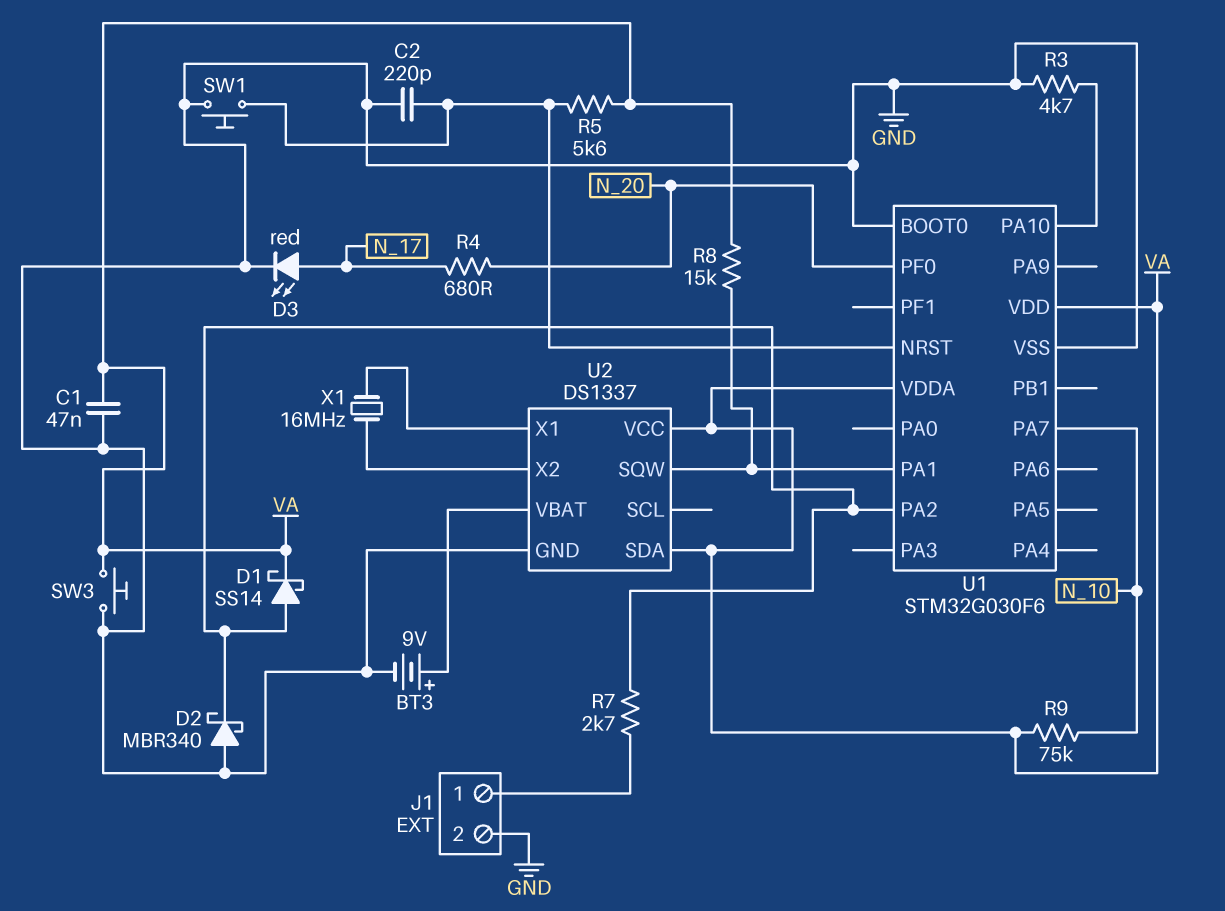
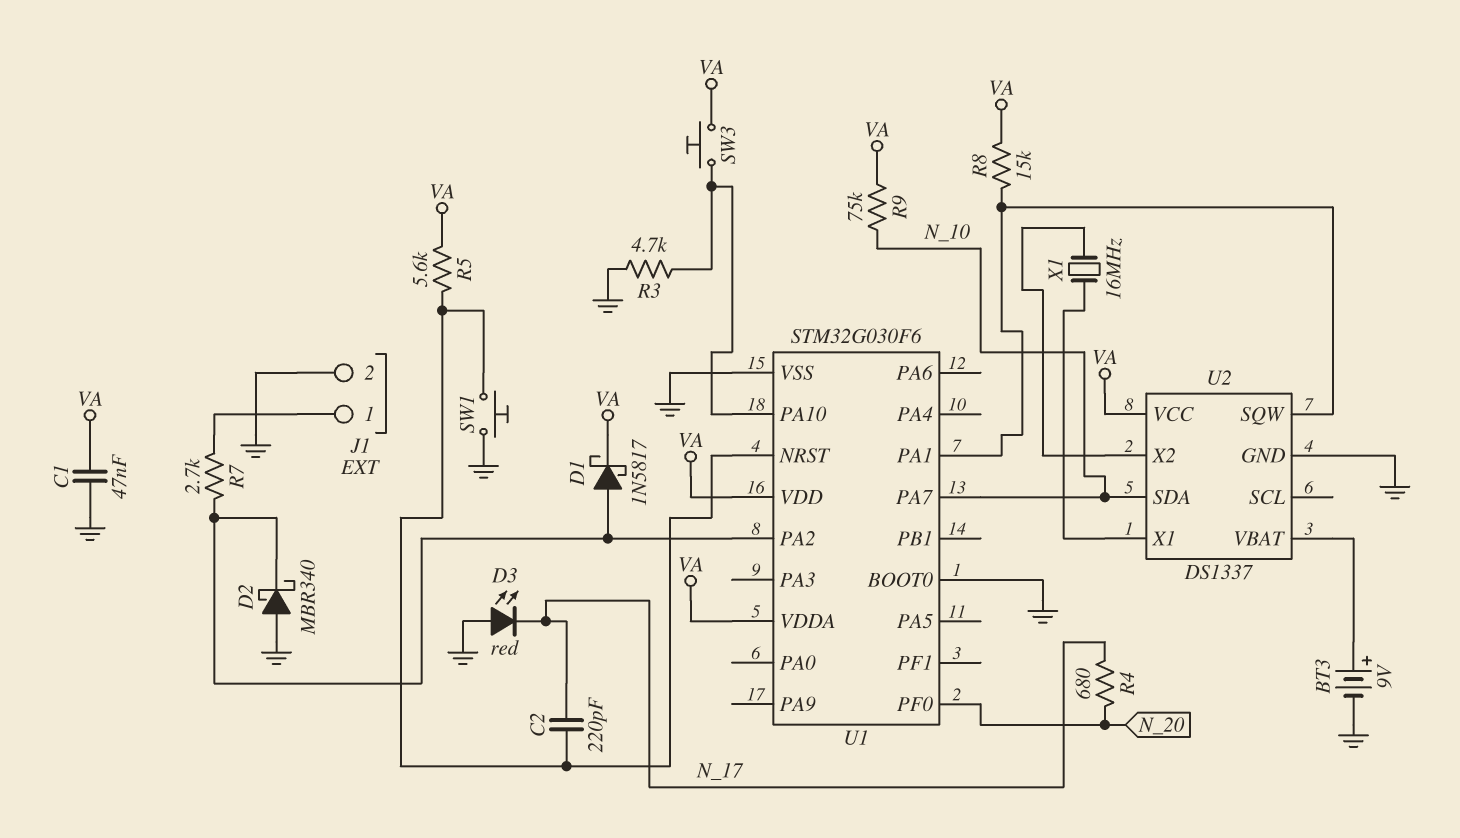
C2: 220pF (GND, U1/NRST) -> 220pF (N_17, U1/NRST)
D1: schottky SS14 (A U1/PA2, K VA) -> schottky 1N5817 (A U1/PA2, K VA)
D3: LED red (A N_17, K GND) -> LED red (A GND, K N_17)
SW3: button (GND, VA) -> button (U1/PA10, VA)
U2 pin SDA: VA -> N_10

